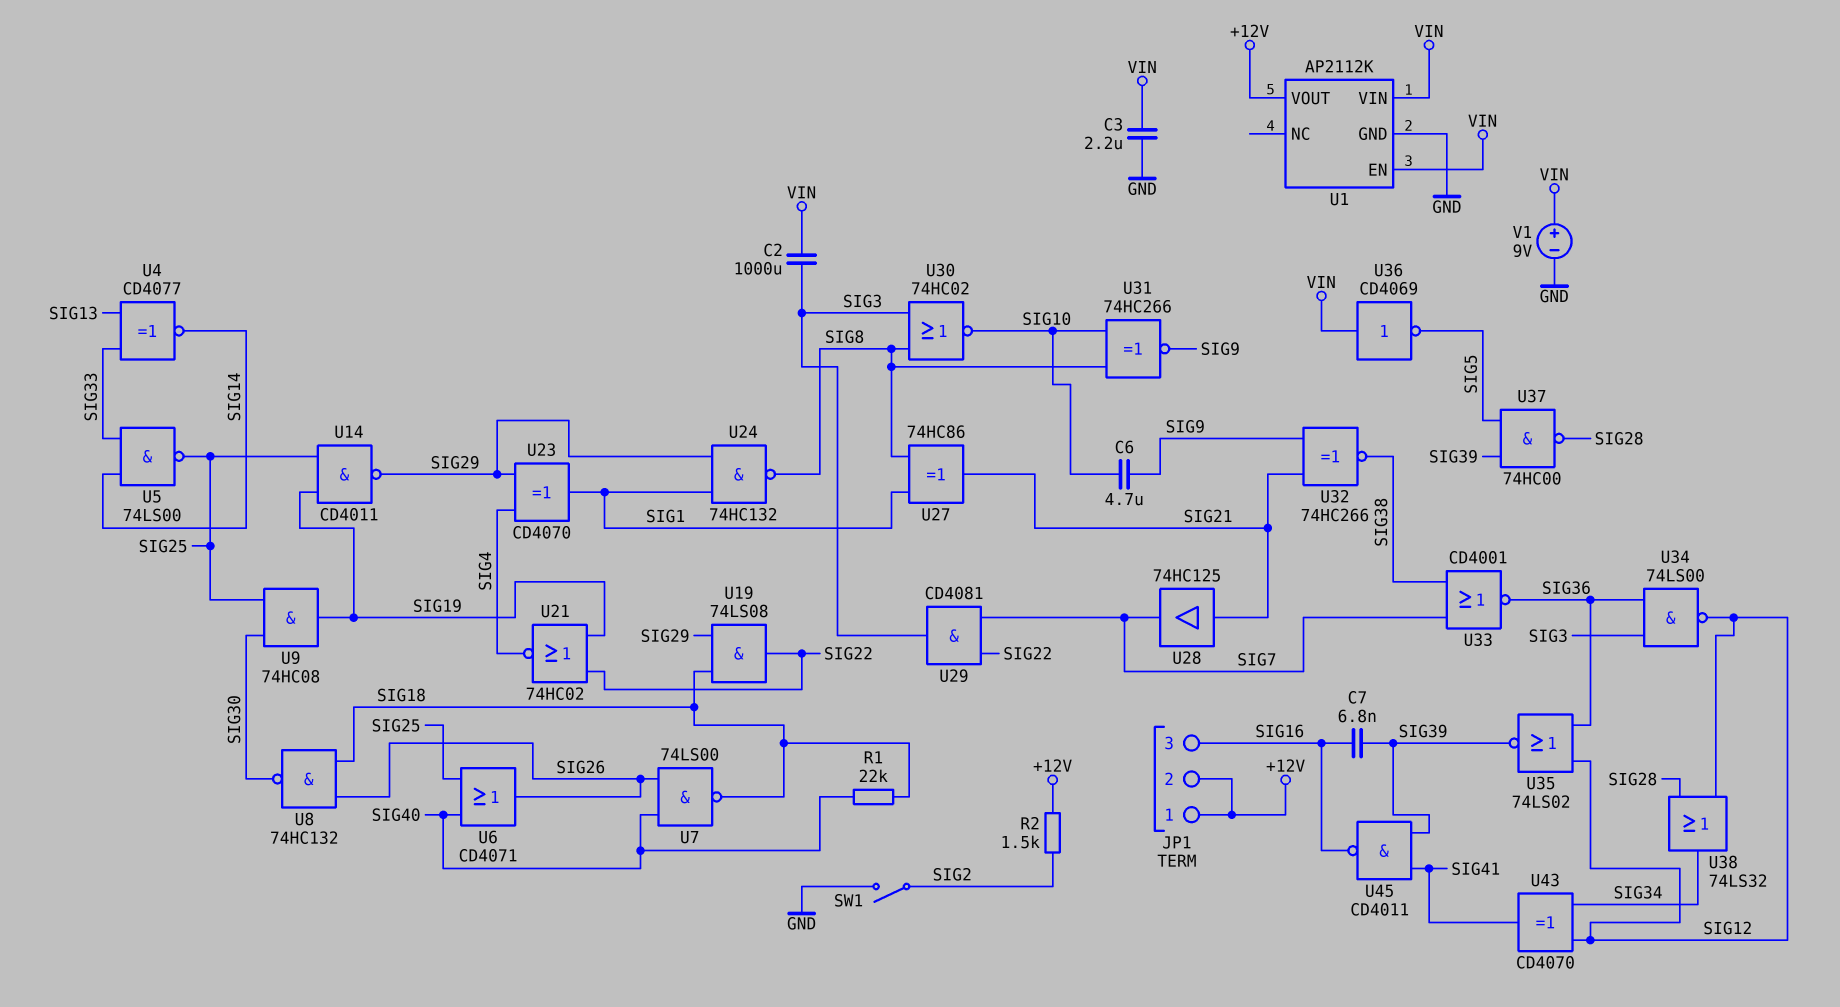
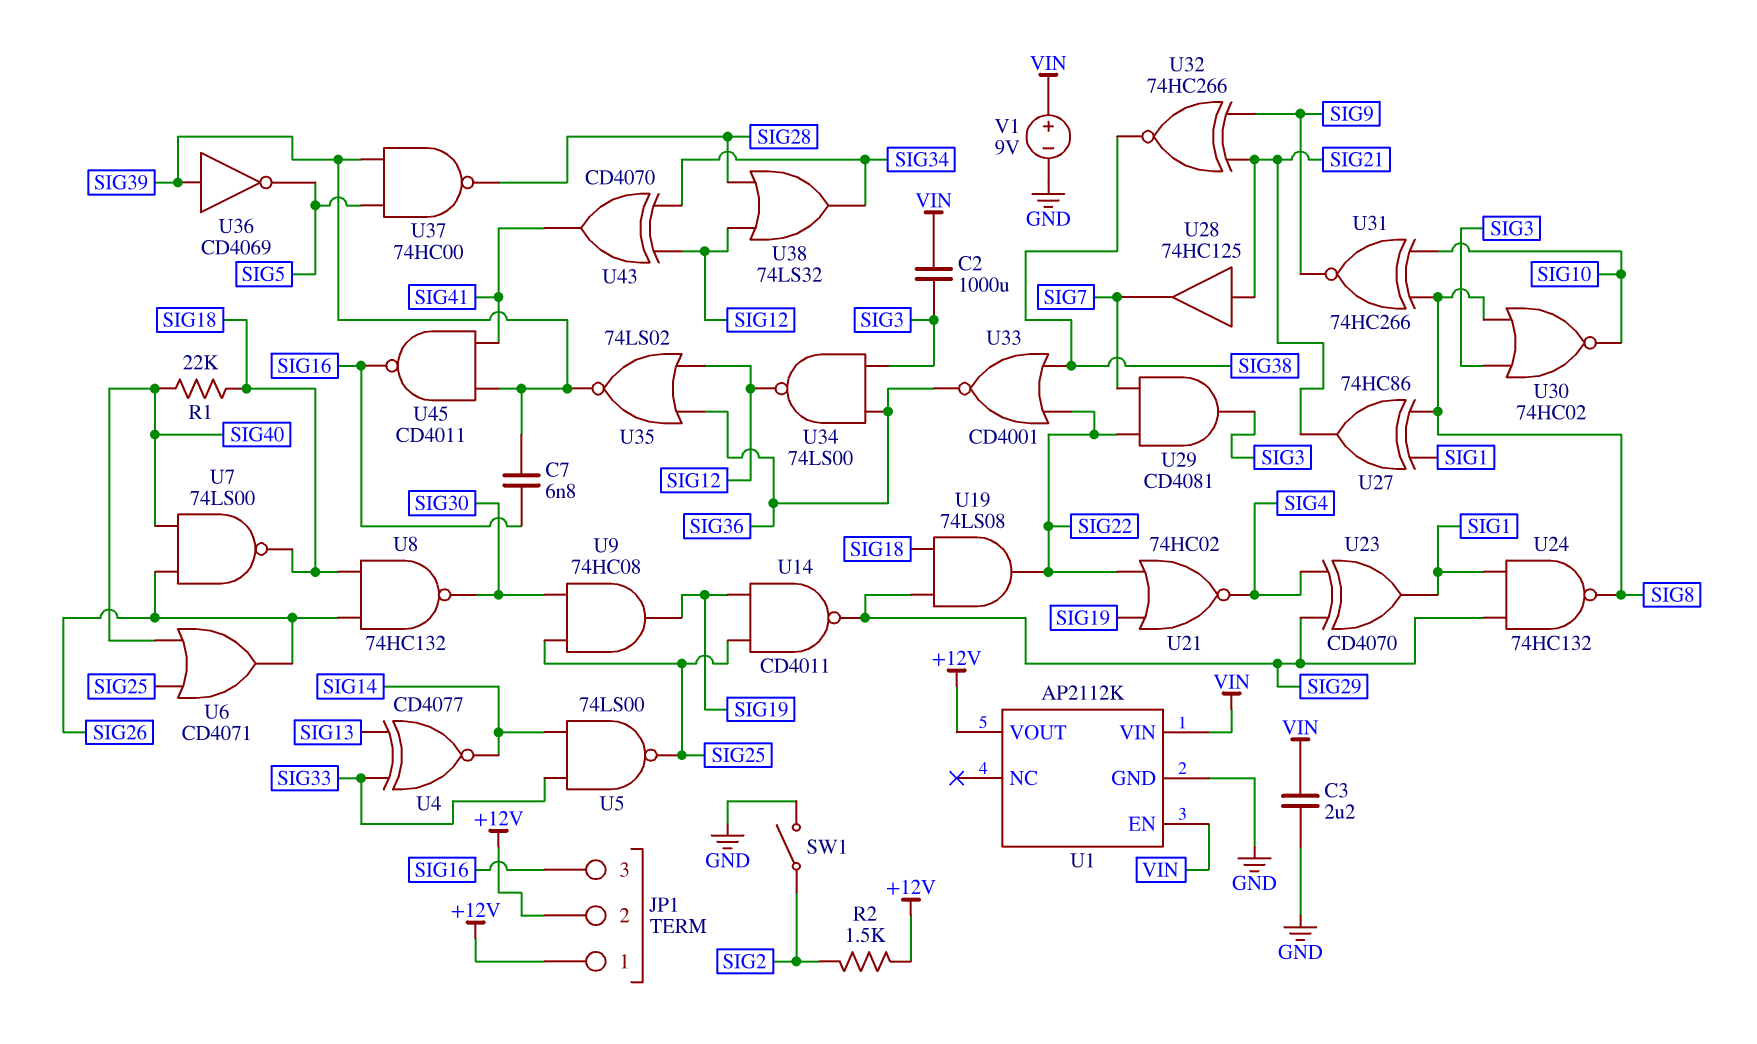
C6: 4.7uF (SIG9, SIG10) -> none
U33: NOR CD4001 (in SIG7, in SIG38, out SIG36) -> NOR CD4001 (in SIG22, in SIG38, out SIG36)
U36: NOT CD4069 (in VIN, out SIG5) -> NOT CD4069 (in SIG39, out SIG5)

